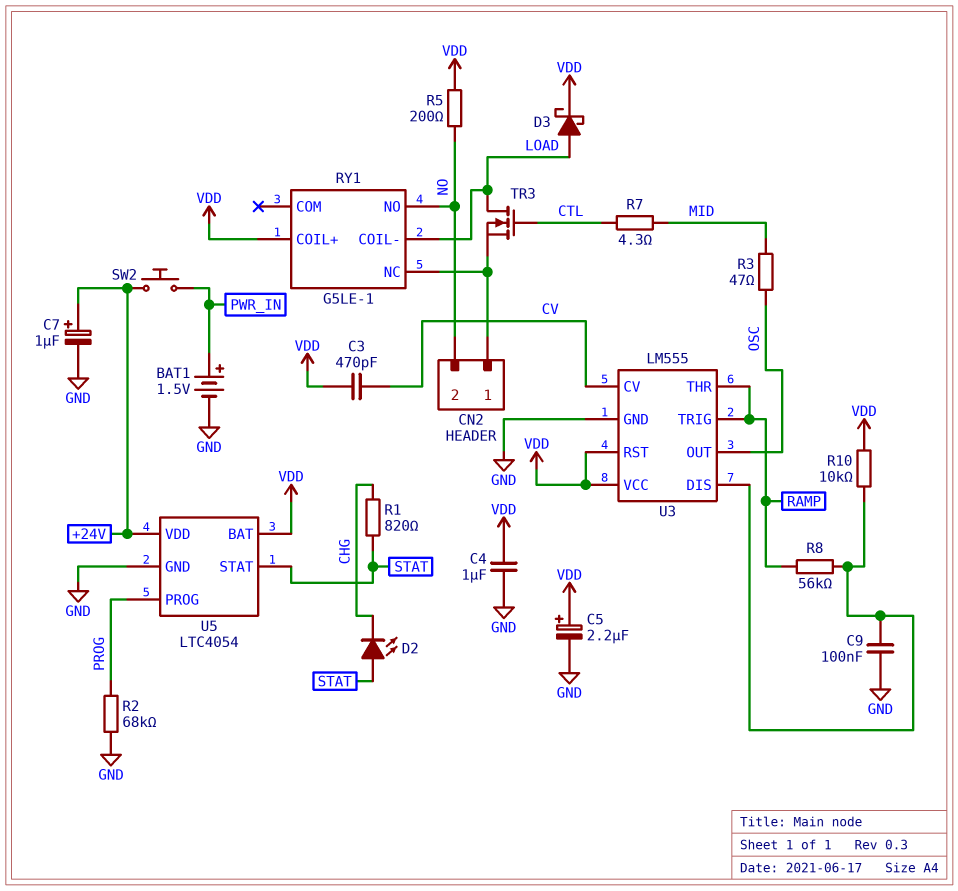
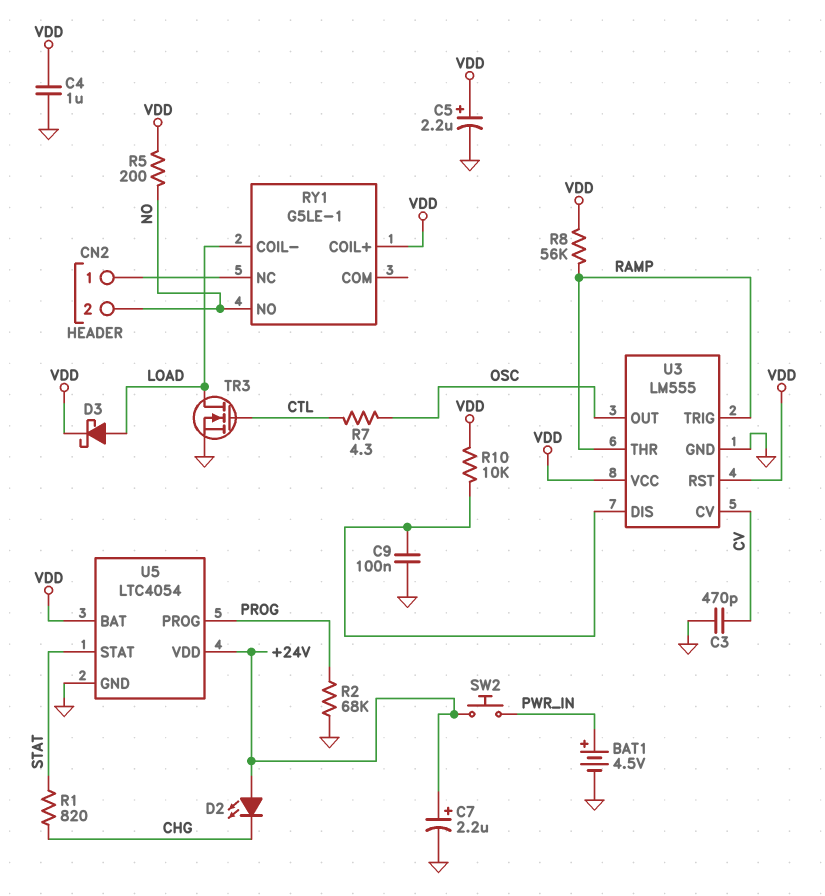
BAT1: 1.5V (plus PWR_IN, minus GND) -> 4.5V (plus PWR_IN, minus GND)
C3: 470pF (CV, VDD) -> 470pF (CV, GND)
C7: 1uF (plus +24V, minus GND) -> 2.2uF (plus +24V, minus GND)
D2: LED (A STAT, K CHG) -> LED (A +24V, K CHG)
R3: 47 (MID, OSC) -> none
R7: 4.3 (CTL, MID) -> 4.3 (CTL, OSC)
R8: 56k (RAMP, U3/DIS) -> 56k (RAMP, VDD)
TR3: NMOS (G CTL, D LOAD, S CN2/1) -> NMOS (G CTL, D LOAD, S GND)

